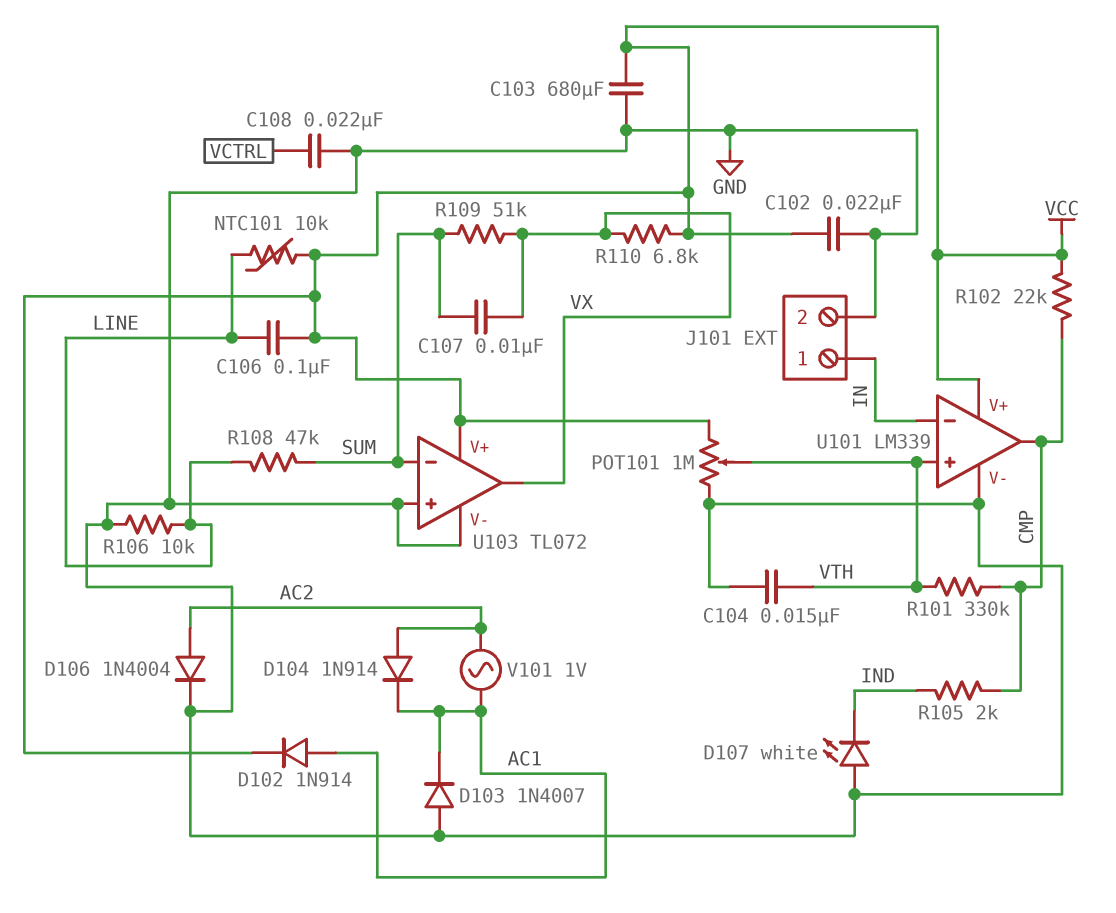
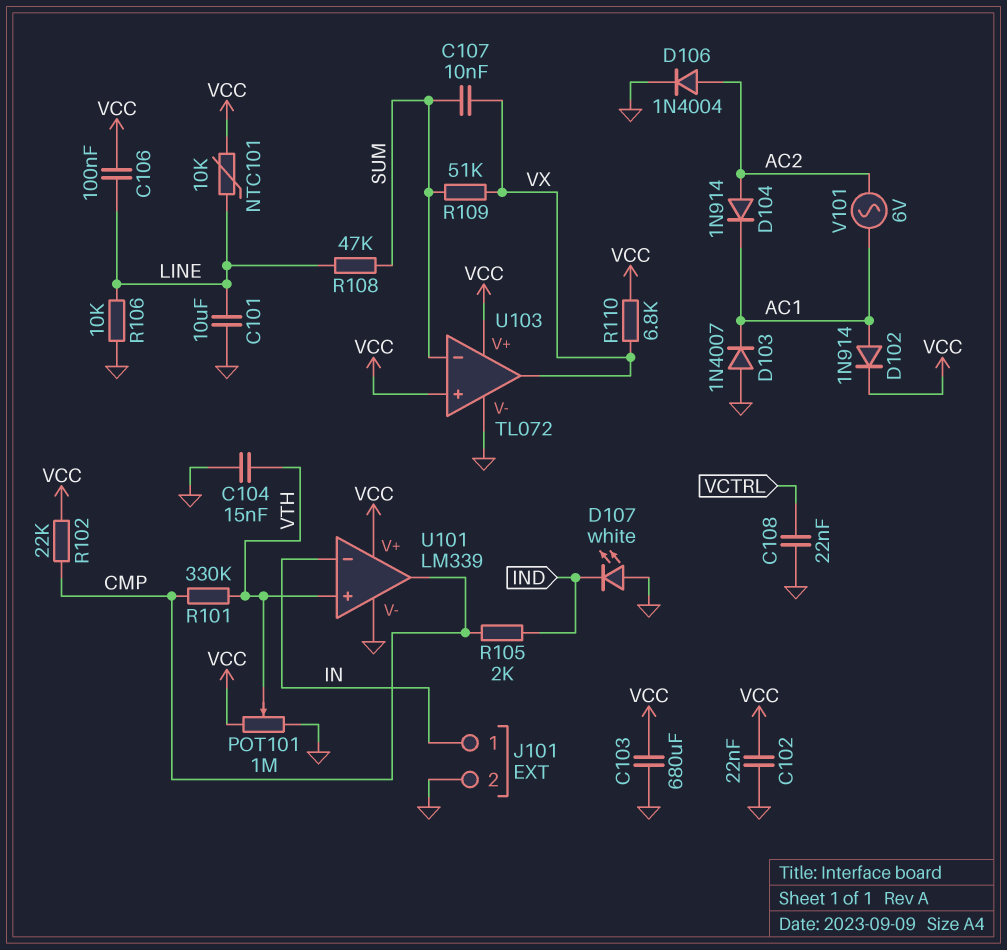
C101: none -> 10uF (GND, LINE)
U103 pin in+: GND -> VCC
V101: AC 1V (AC1, AC2) -> AC 6V (AC1, AC2)

